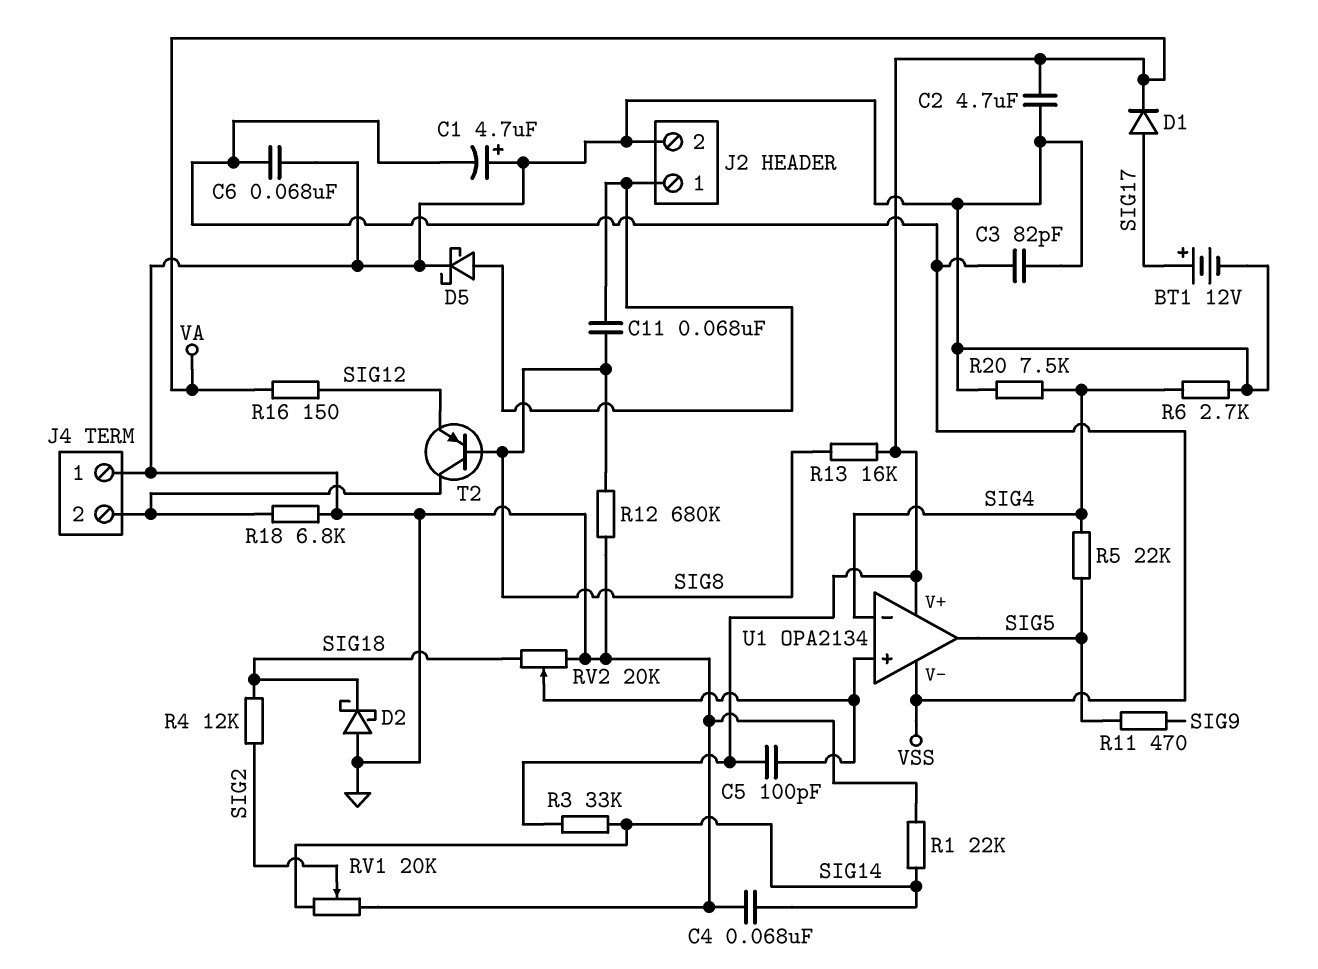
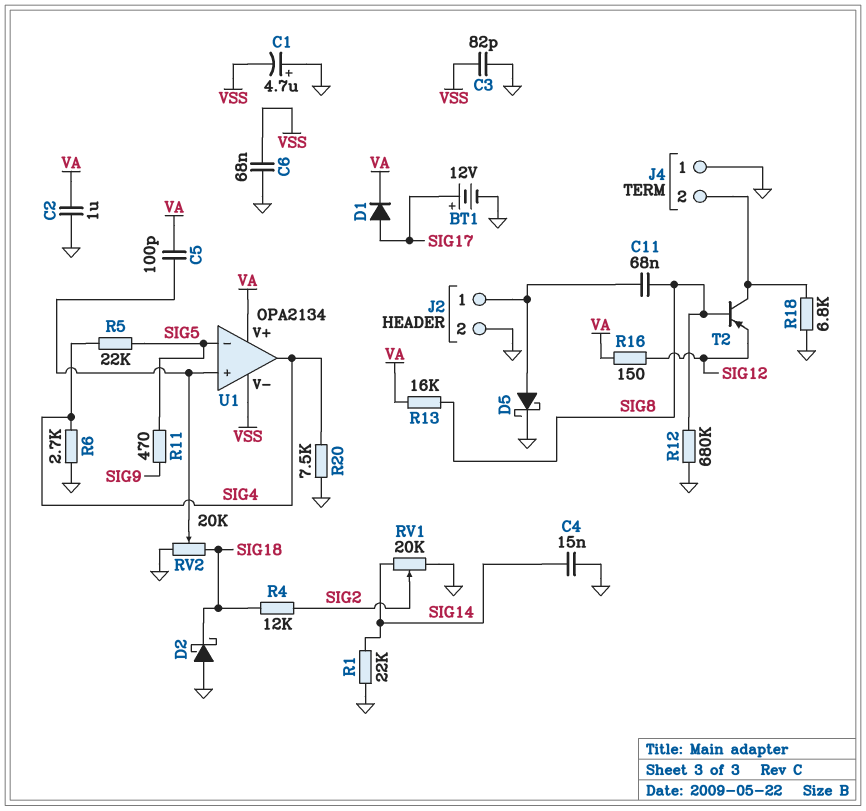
C2: 4.7uF (GND, VA) -> 1uF (GND, VA)
C4: 68nF (GND, SIG14) -> 15nF (GND, SIG14)
R3: 33k (SIG14, VA) -> none
U1 pin in-: SIG4 -> SIG5
U1 pin out: SIG5 -> SIG4

